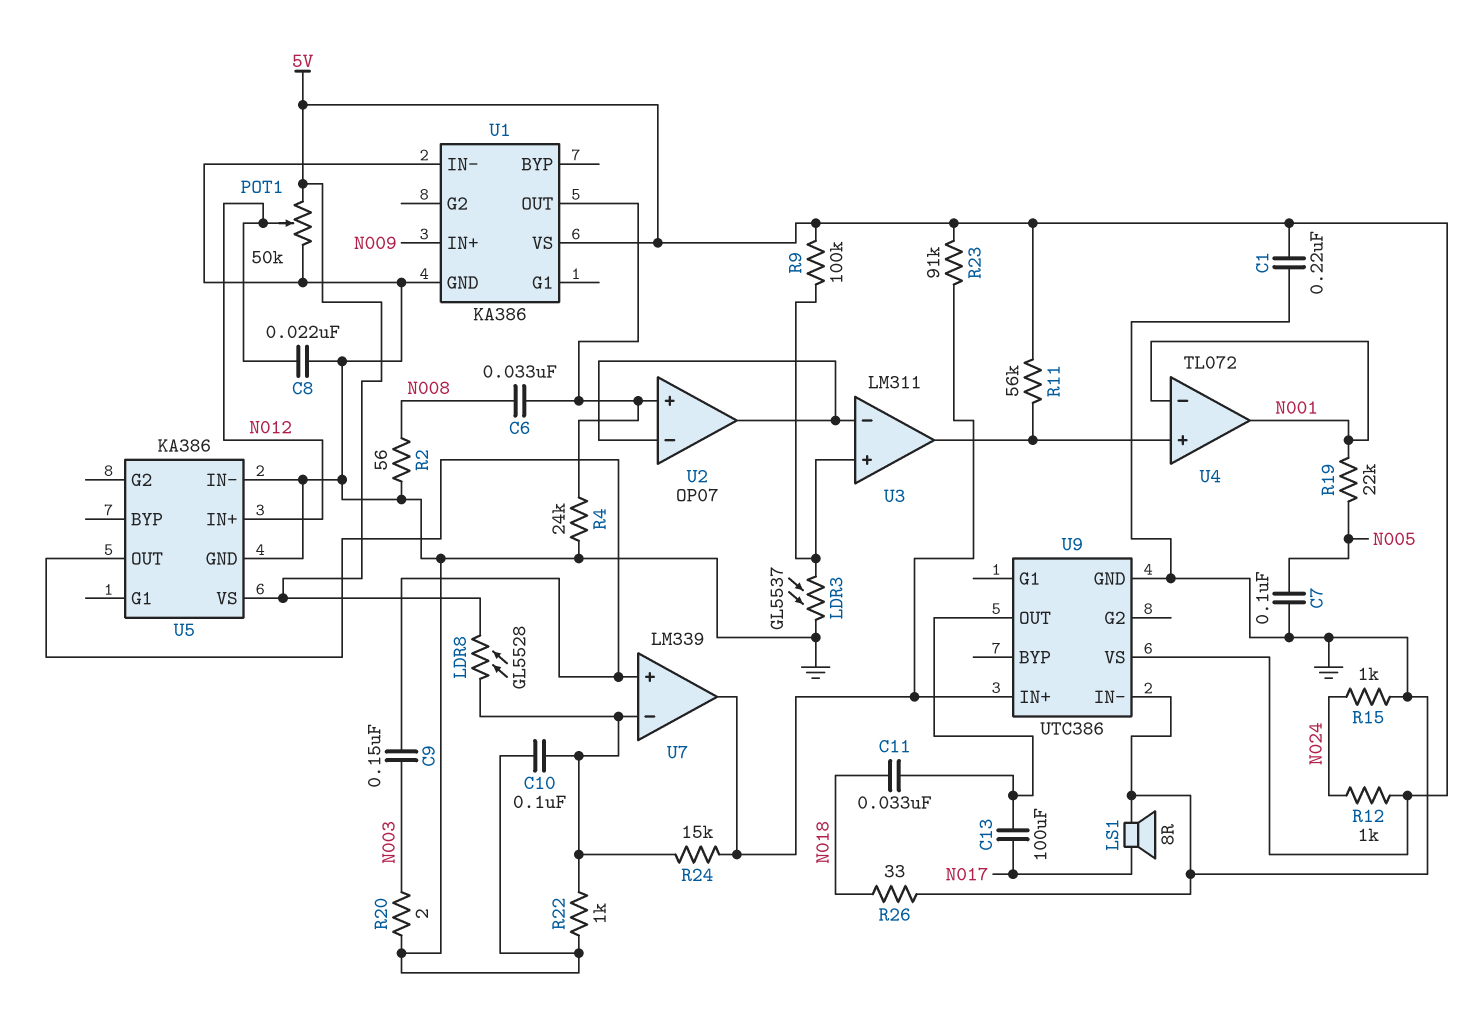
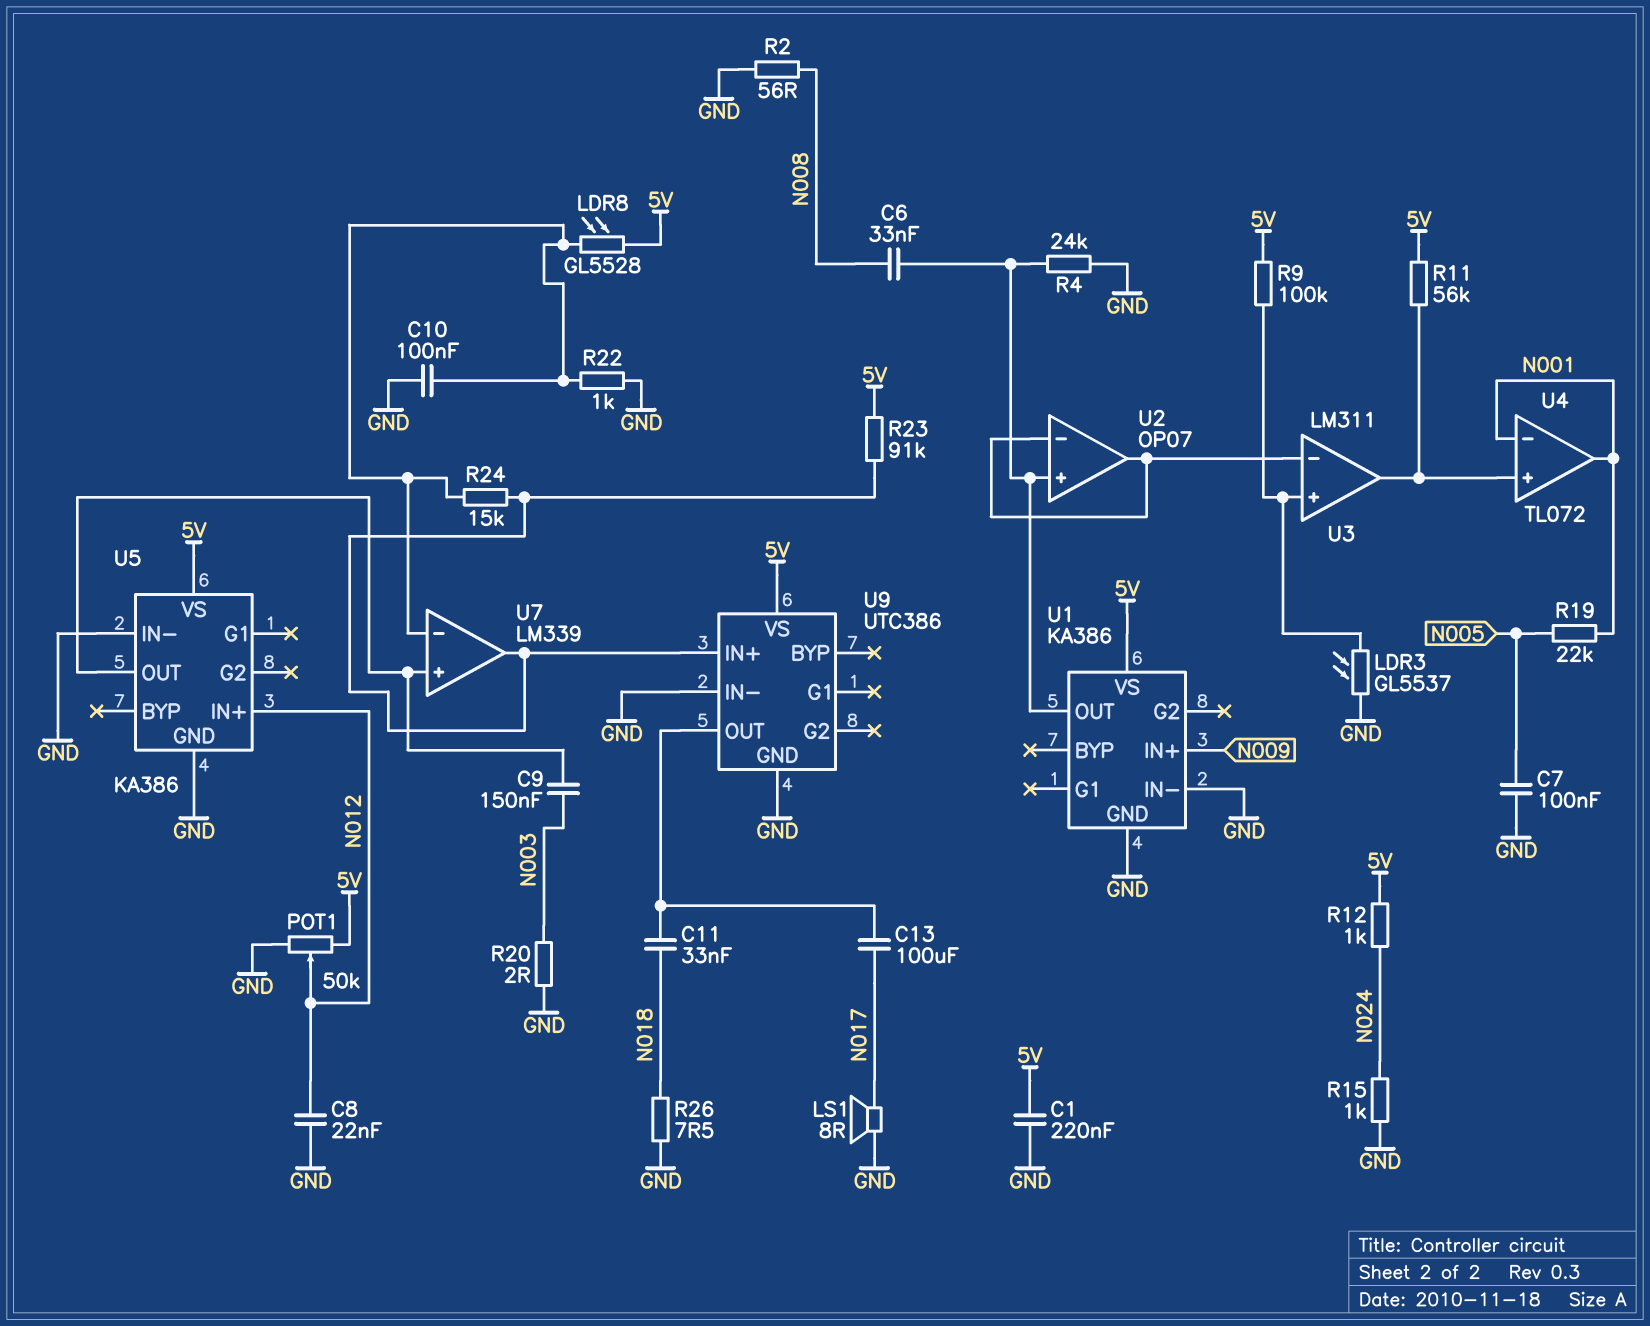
R26: 33 (GND, N018) -> 7.5 (GND, N018)

